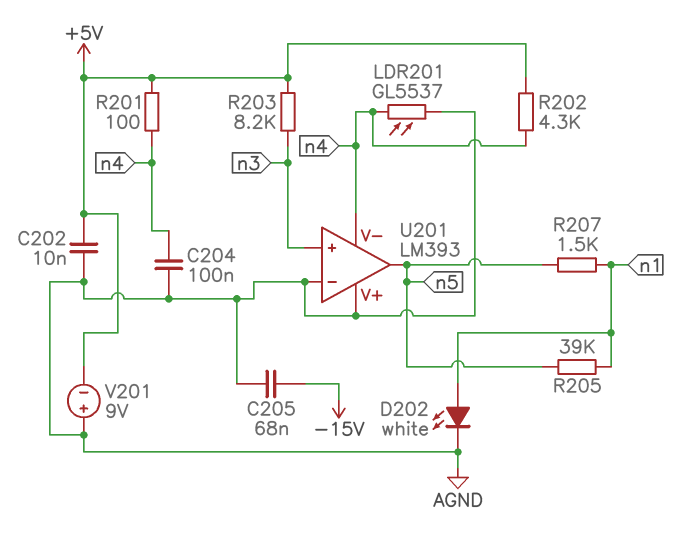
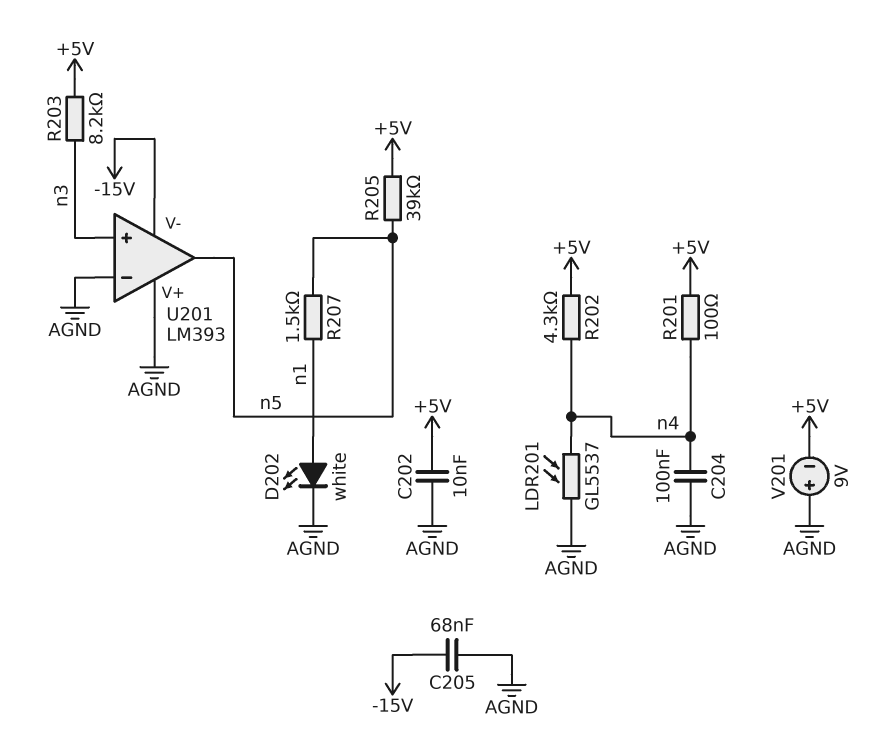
R205: 39k (n1, n5) -> 39k (+5V, n5)
U201 pin V-: n4 -> -15V

